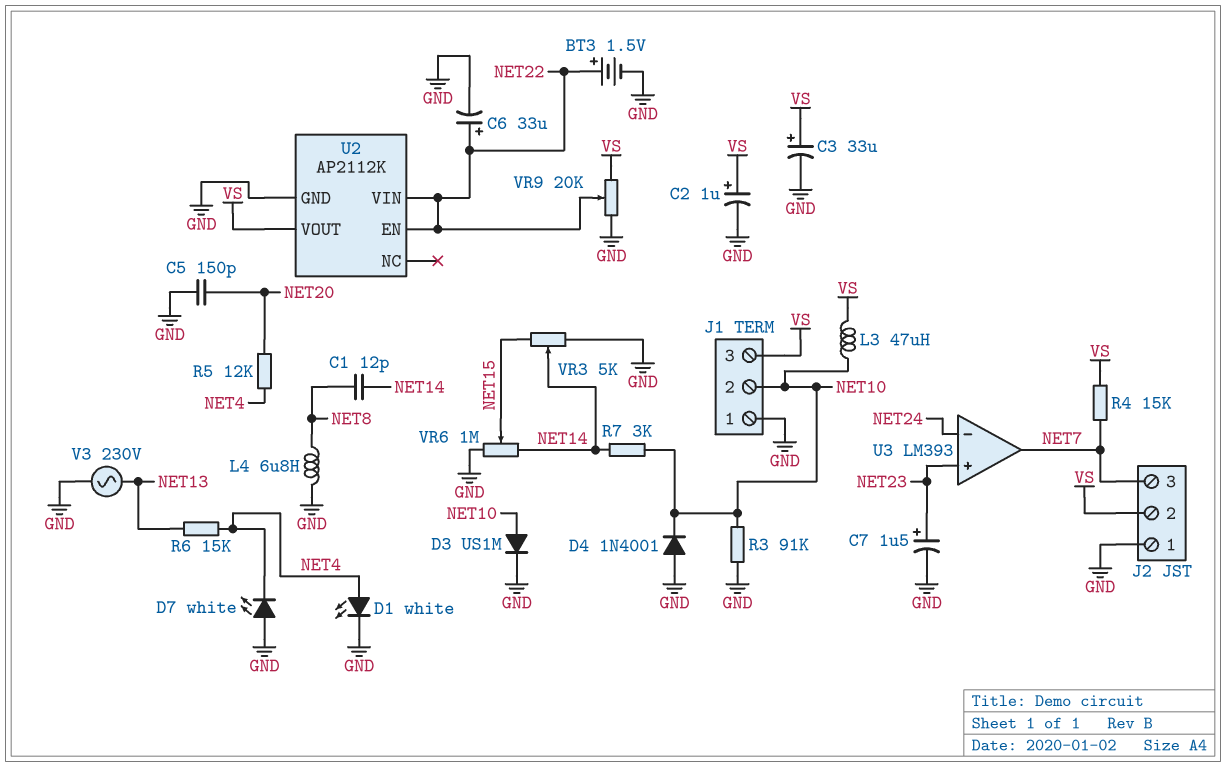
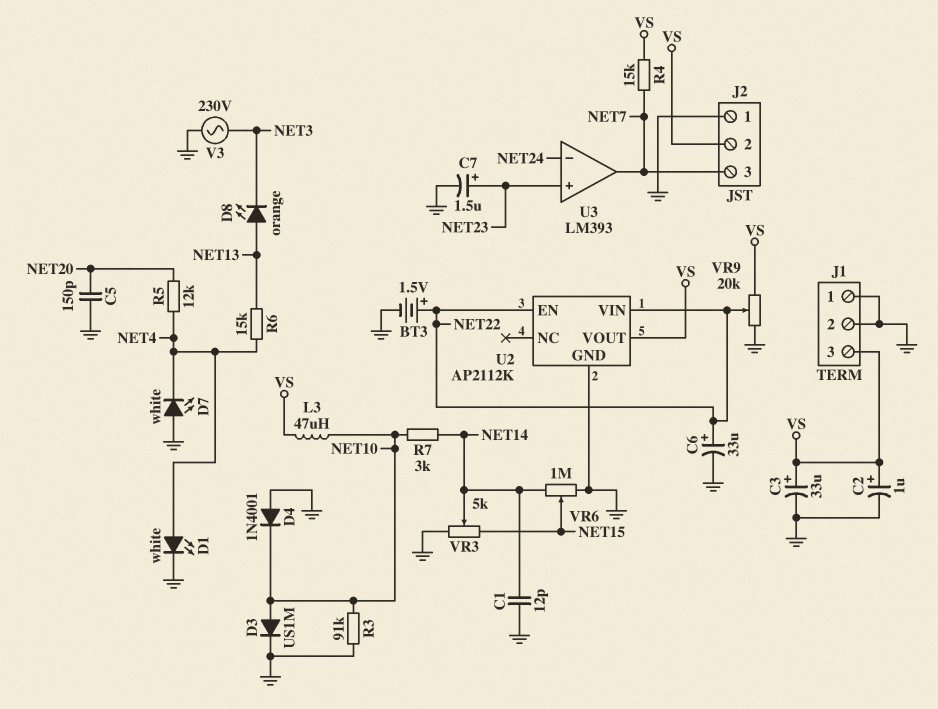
C1: 12pF (NET8, NET14) -> 12pF (GND, NET14)
D8: none -> LED orange (A NET13, K NET3)
J1 pin 2: NET10 -> GND
L4: 6.8uH (GND, NET8) -> none
V3: AC 230V (GND, NET13) -> AC 230V (GND, NET3)

